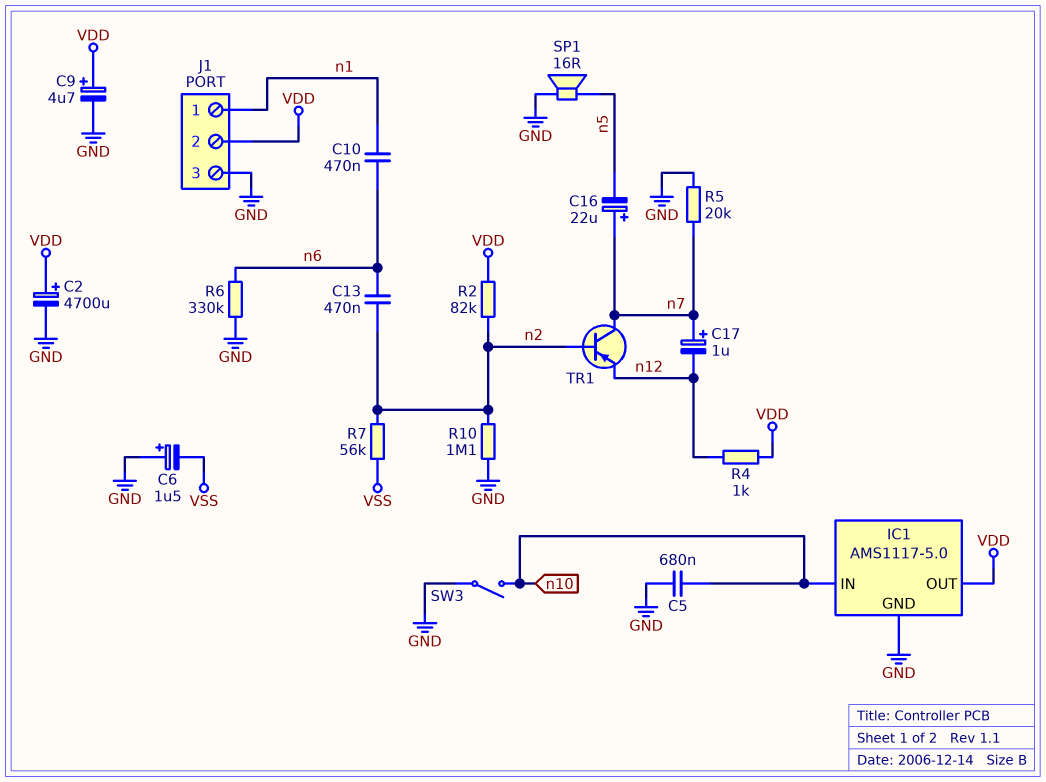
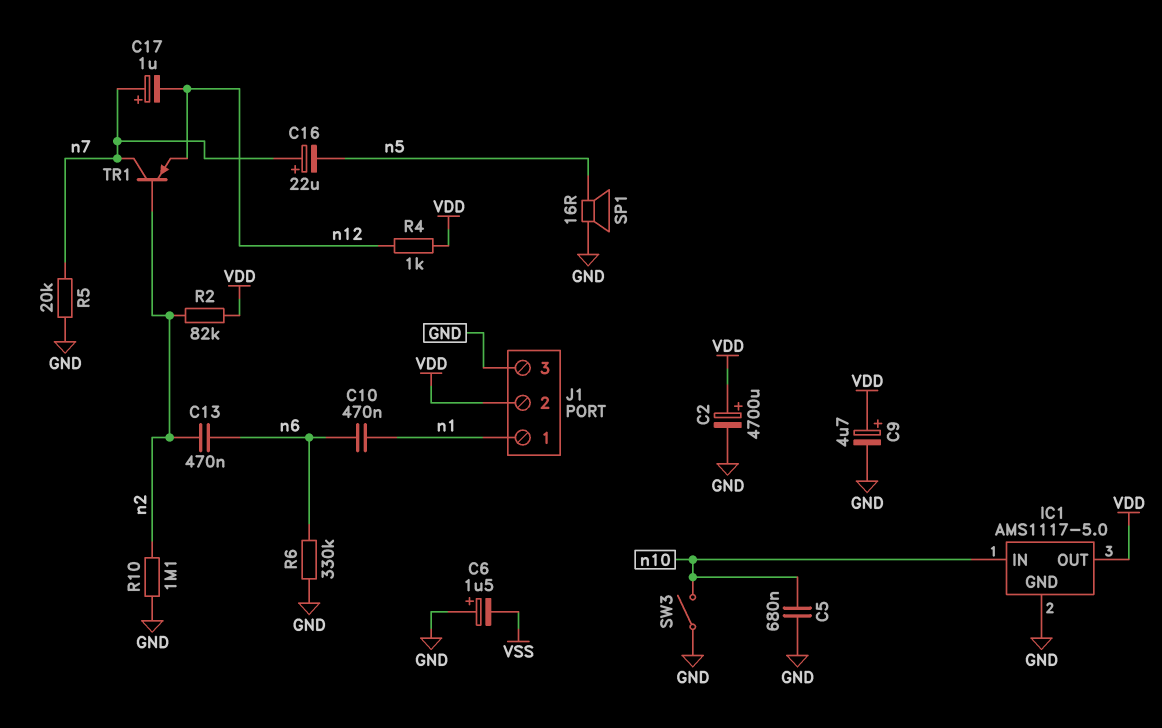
R7: 56k (VSS, n2) -> none

